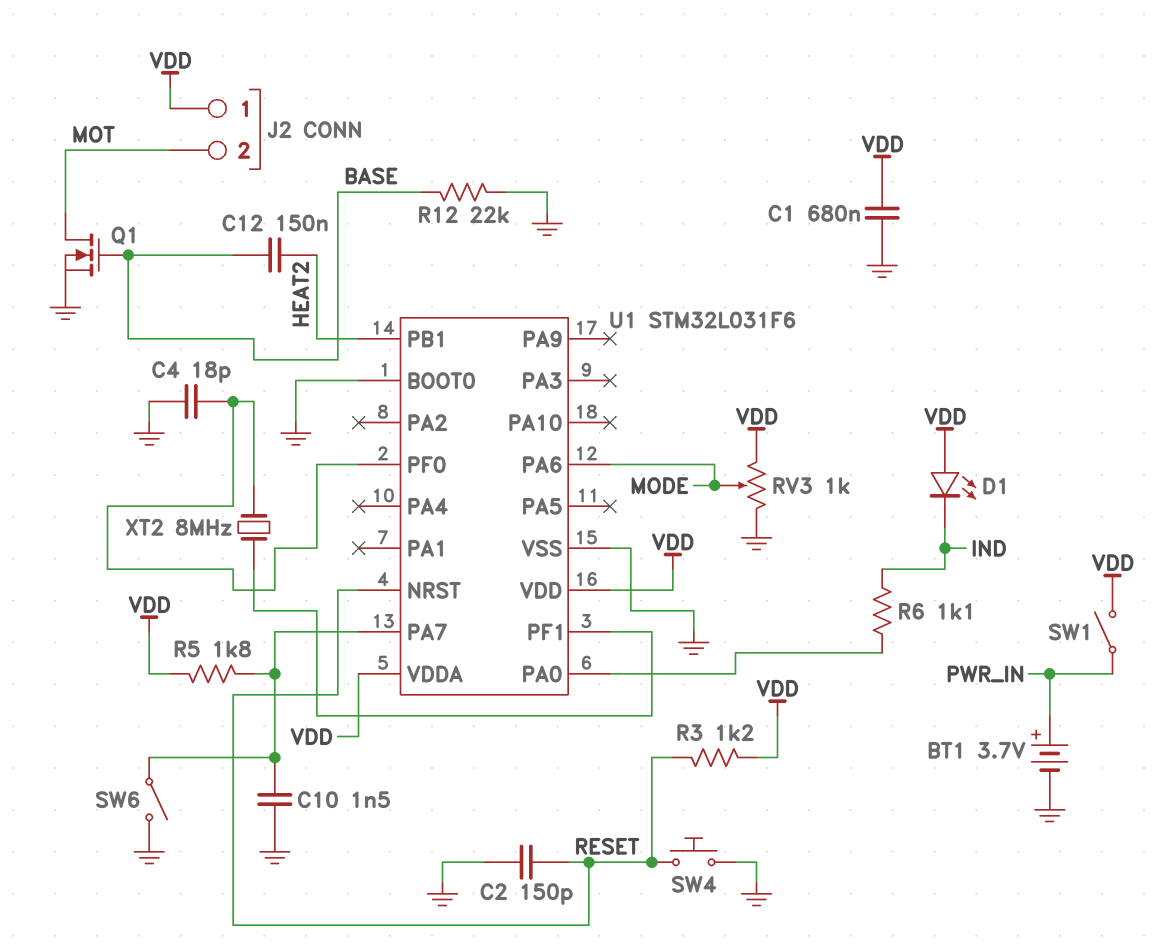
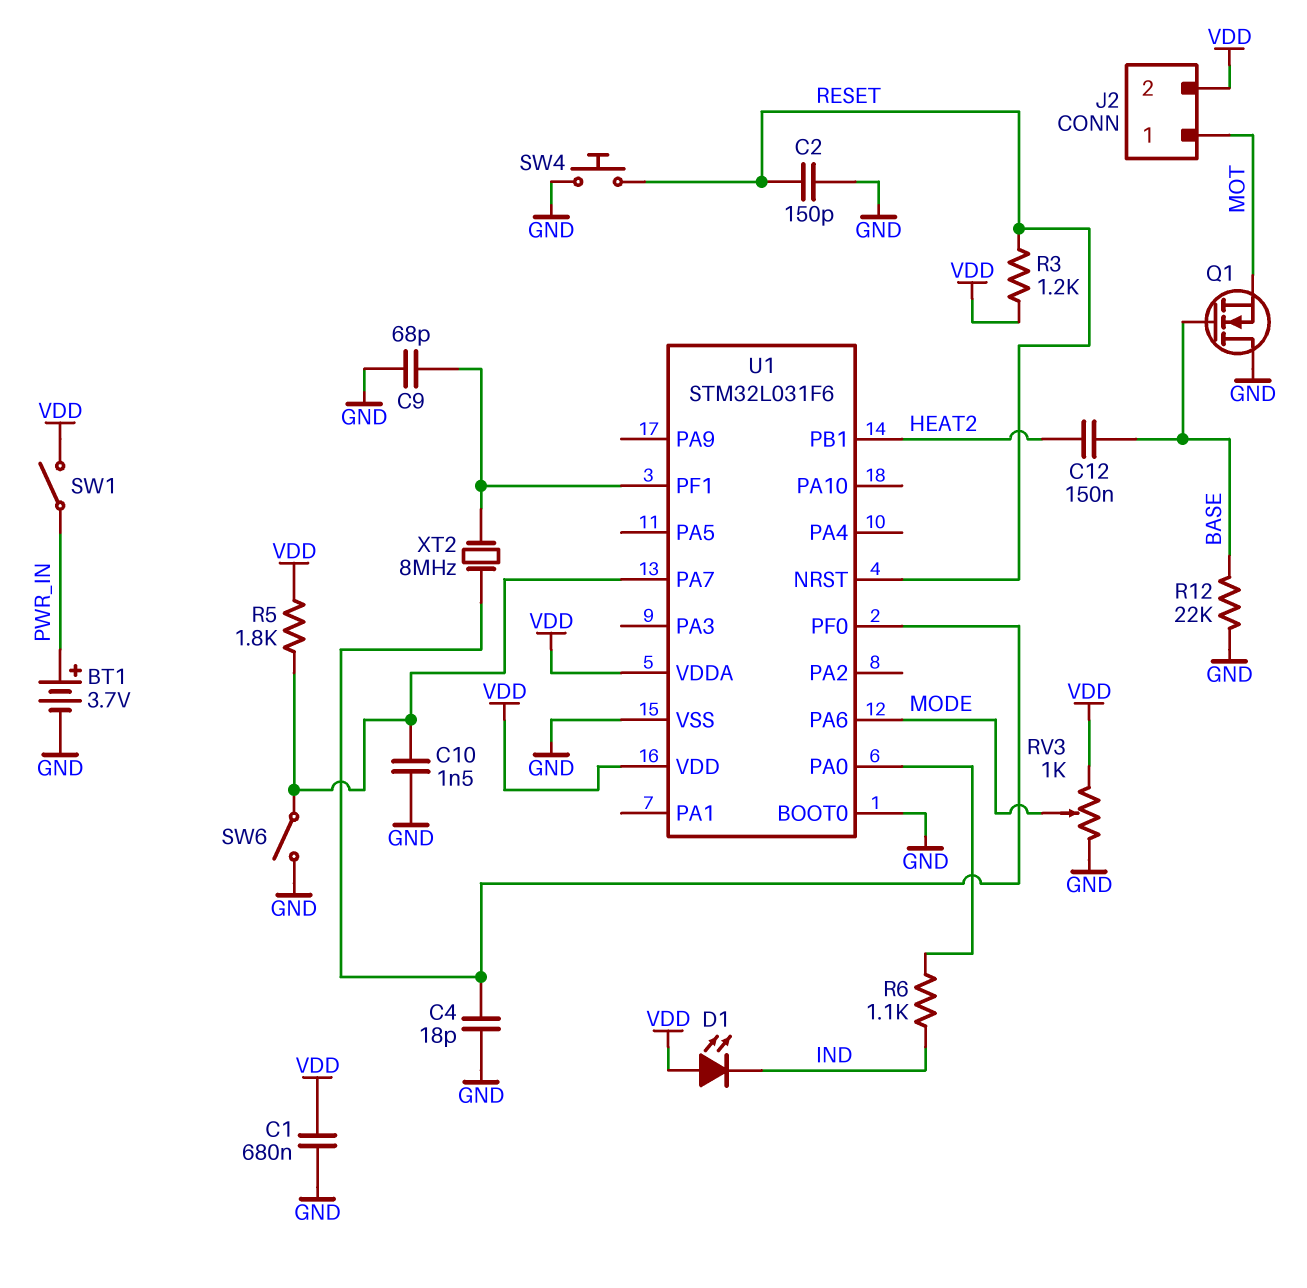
C9: none -> 68pF (GND, U1/PF1)
J2 pin 1: VDD -> MOT
J2 pin 2: MOT -> VDD
Q1: NMOS (G BASE, D MOT, S GND) -> NMOS (G BASE, D GND, S MOT)

